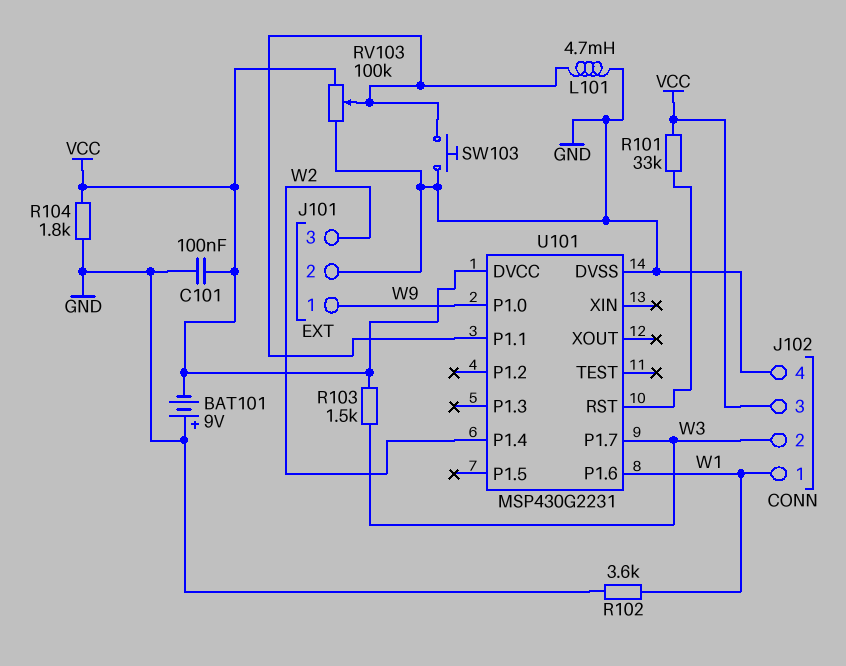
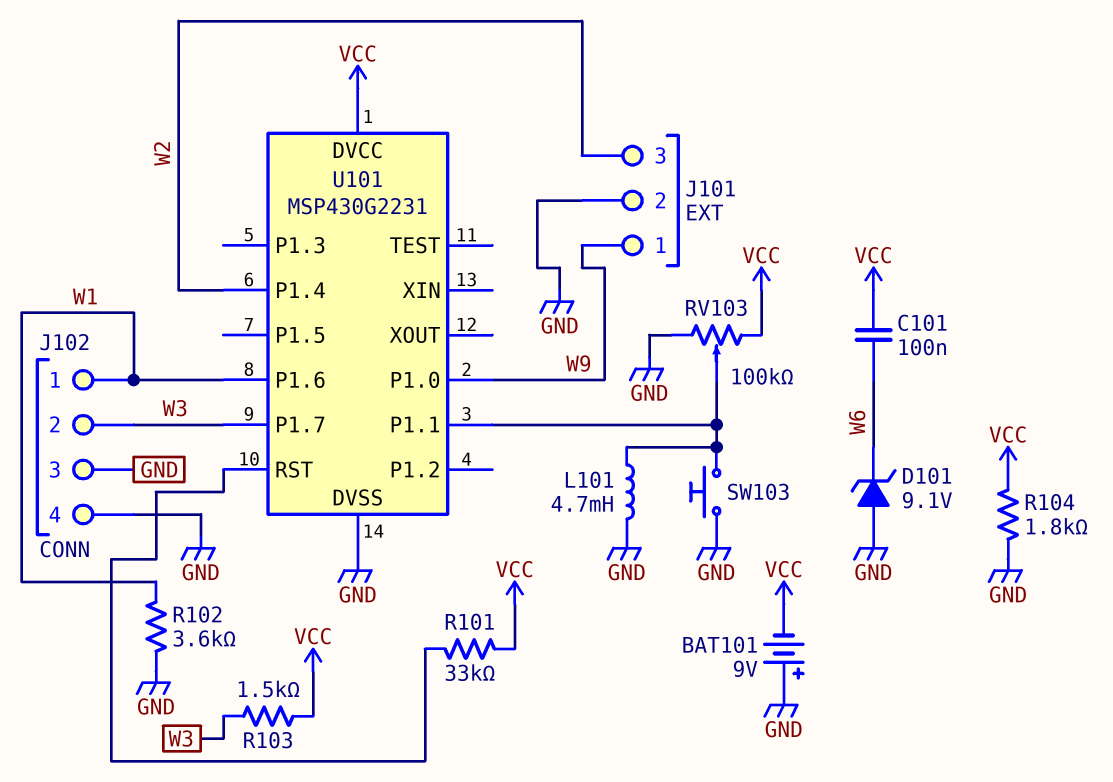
C101: 100nF (GND, VCC) -> 100nF (VCC, W6)
D101: none -> zener 9.1V (A GND, K W6)
J102 pin 3: VCC -> GND

